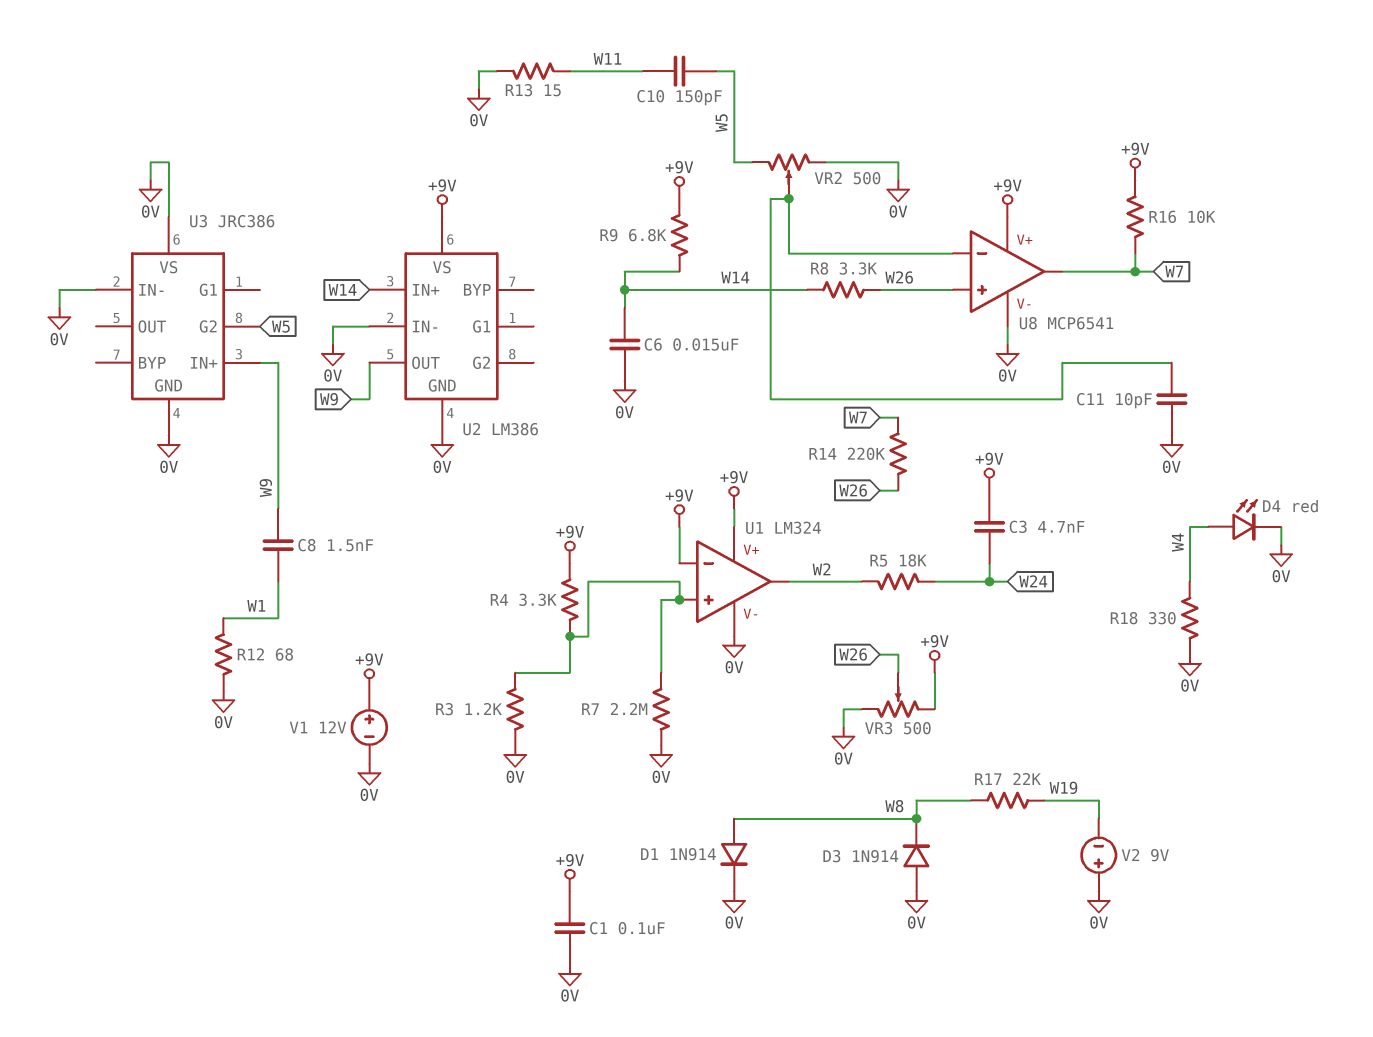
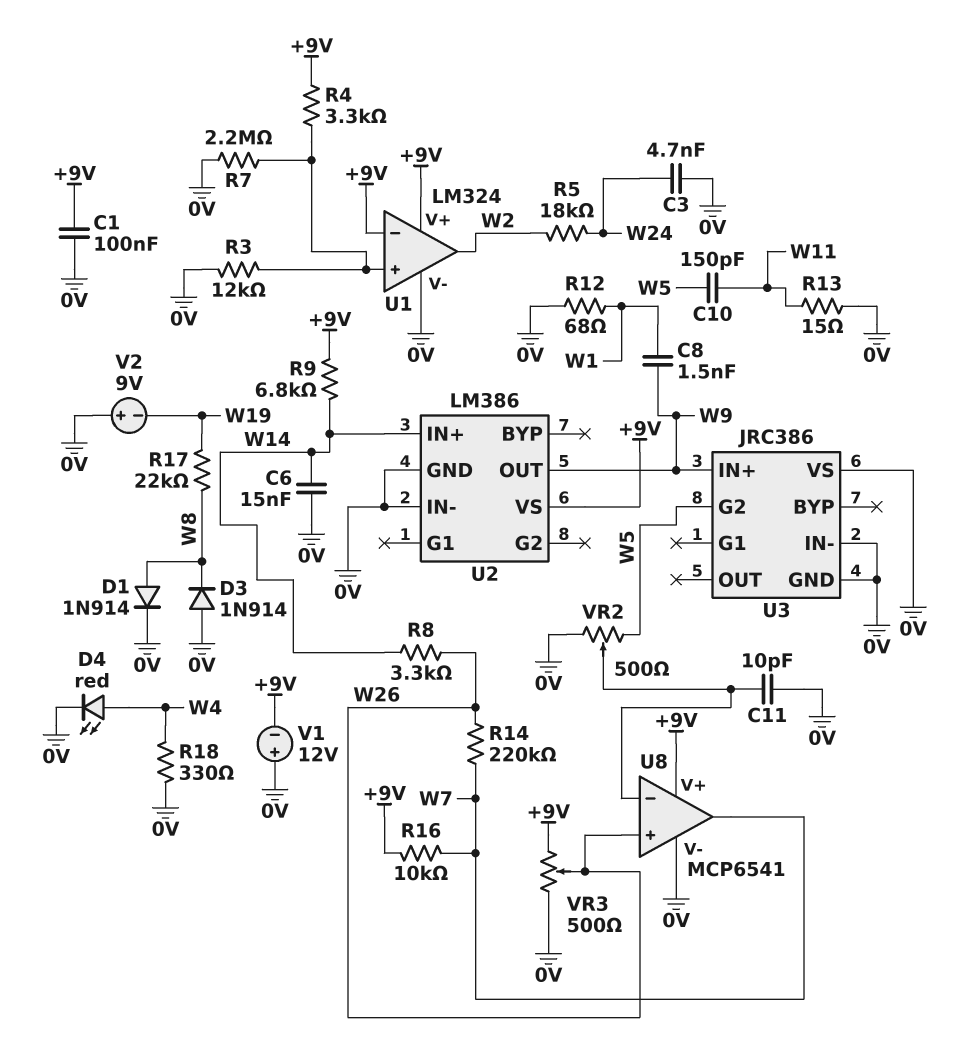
C3: 4.7nF (+9V, W24) -> 4.7nF (0V, W24)
R3: 1.2k (0V, U1/in+) -> 12k (0V, U1/in+)
V1: 12V (plus +9V, minus 0V) -> 12V (plus 0V, minus +9V)

